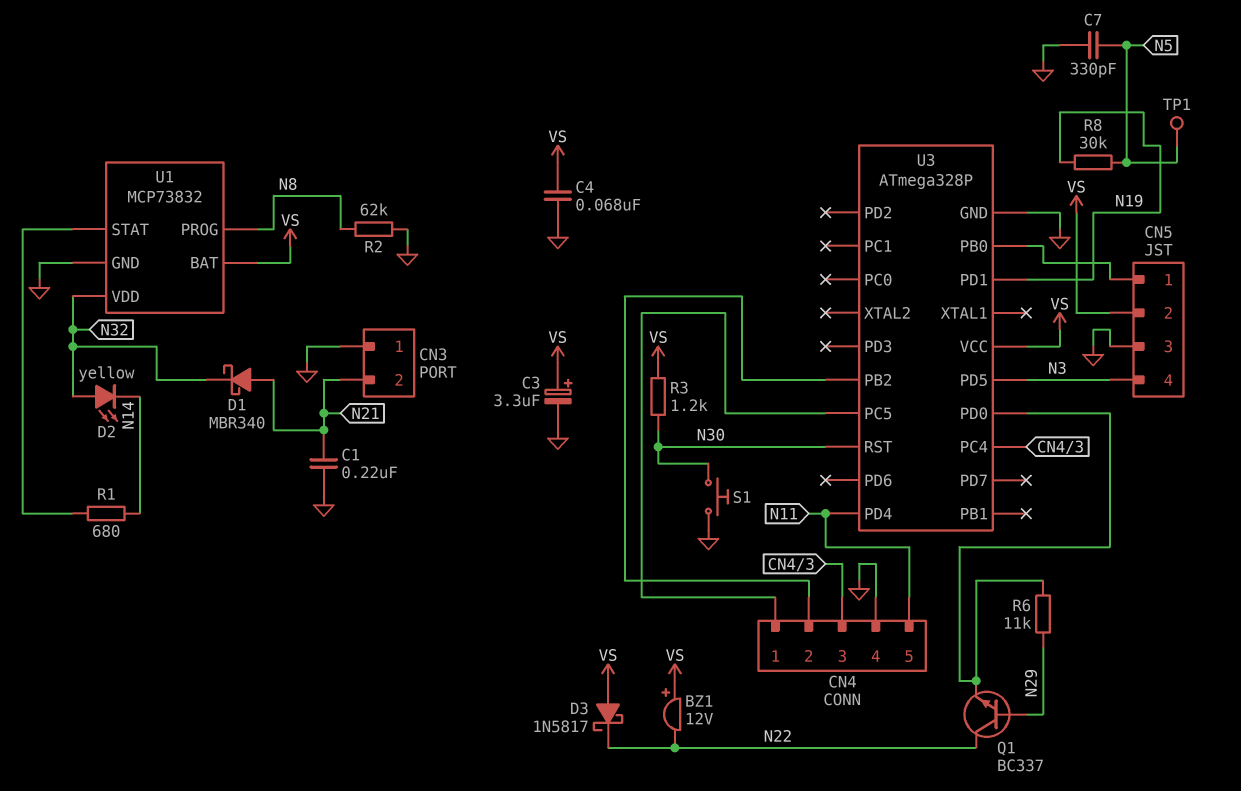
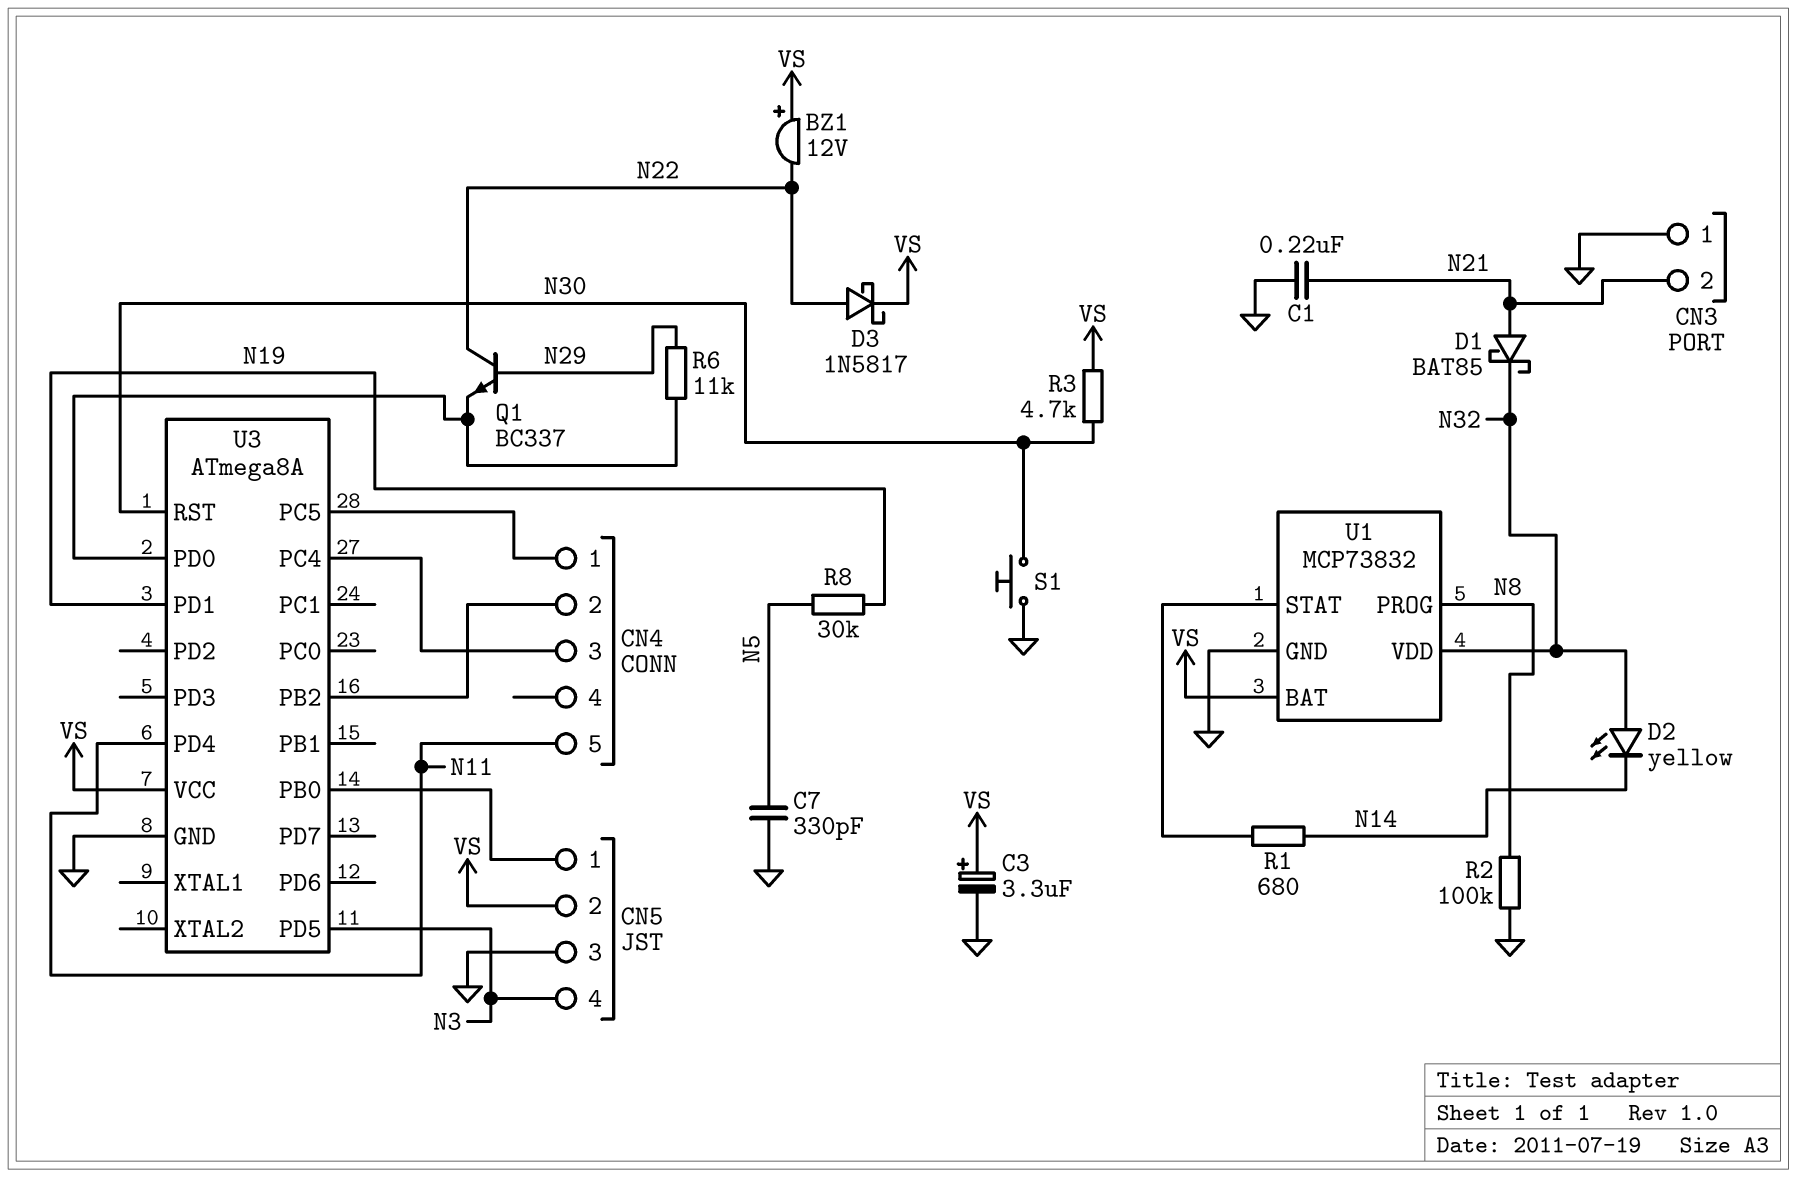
C4: 68nF (GND, VS) -> none
CN4 pin 4: GND -> none
D1: schottky MBR340 (A N21, K N32) -> schottky BAT85 (A N21, K N32)
D3: schottky 1N5817 (A VS, K N22) -> schottky 1N5817 (A N22, K VS)
R2: 62k (GND, N8) -> 100k (GND, N8)
R3: 1.2k (N30, VS) -> 4.7k (N30, VS)
TP1: test point (N5) -> none
U3: ATmega328P -> ATmega8A

